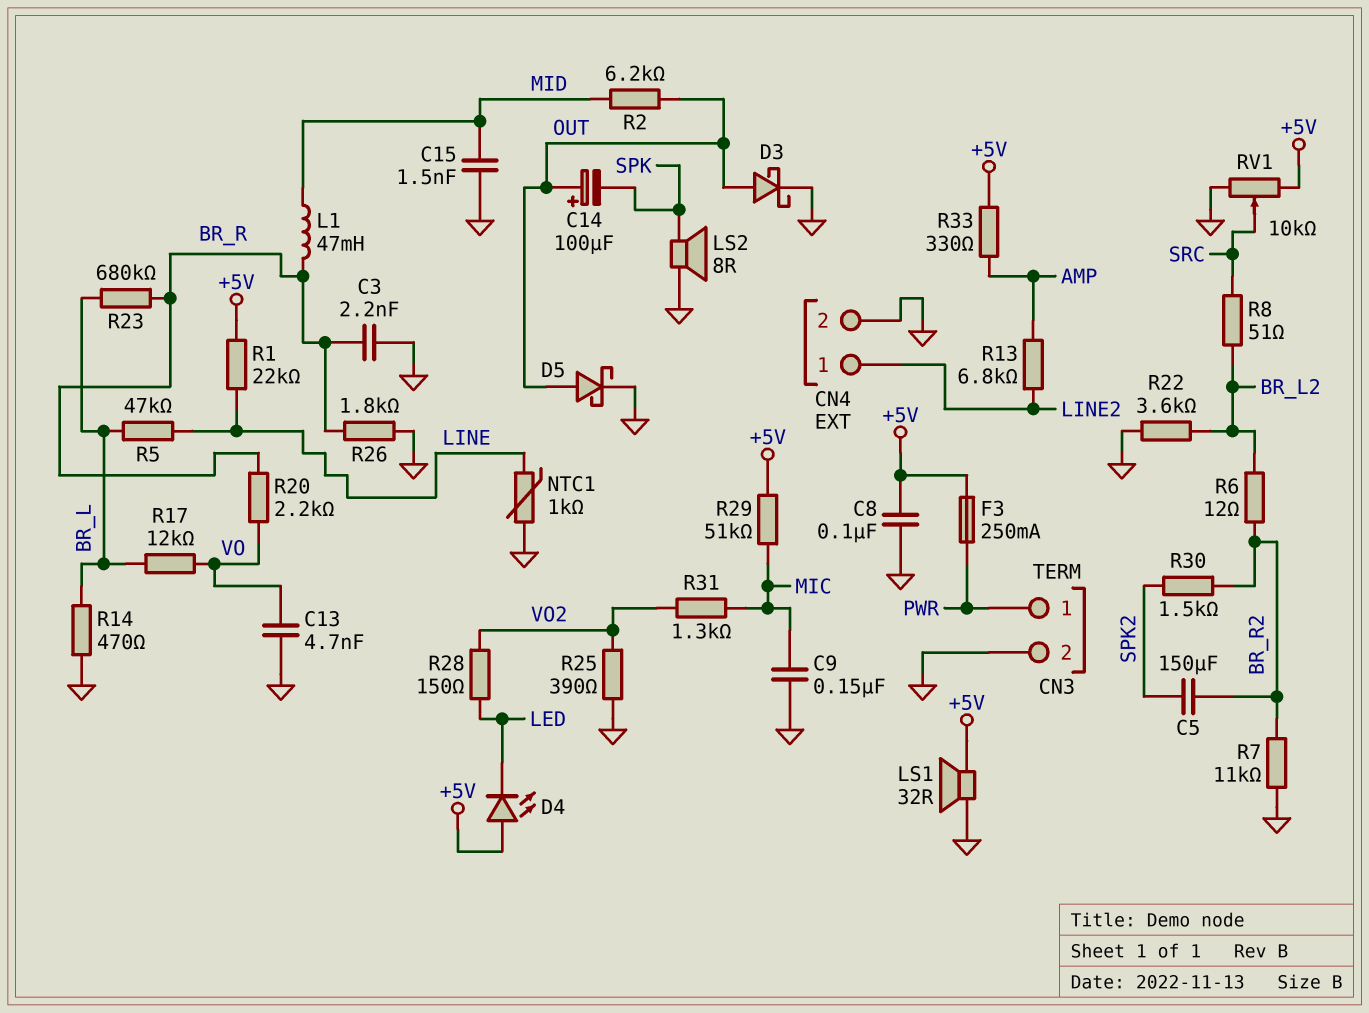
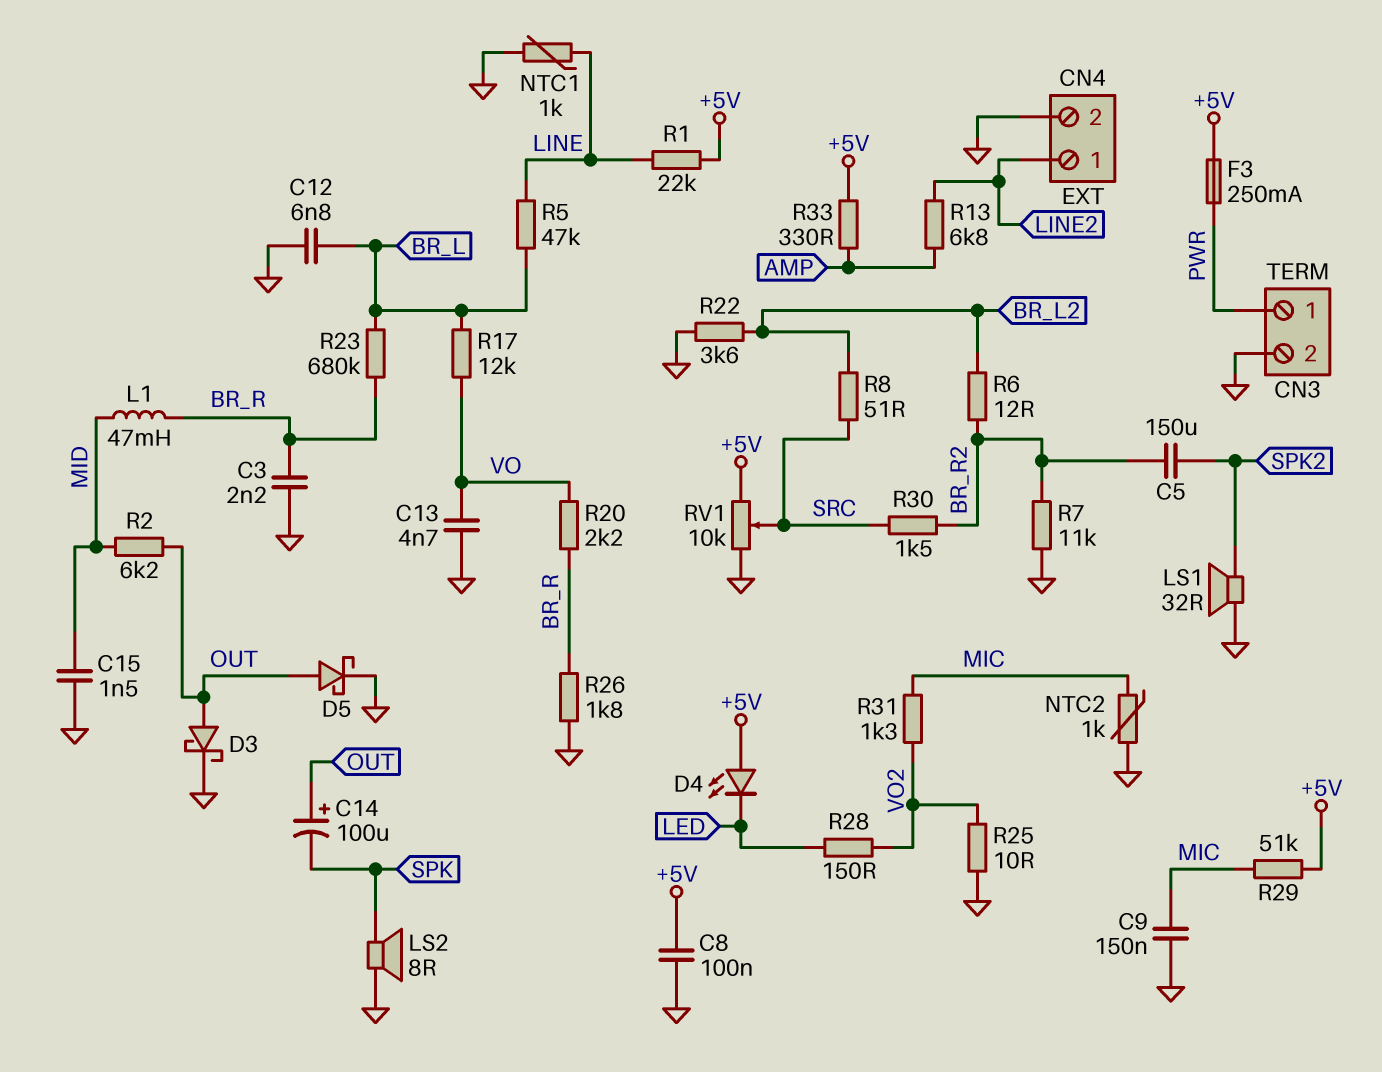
C12: none -> 6.8nF (BR_L, GND)
LS1: speaker 32R (+5V, GND) -> speaker 32R (GND, SPK2)
NTC2: none -> 1k (GND, MIC)
R14: 470 (BR_L, GND) -> none
R25: 390 (GND, VO2) -> 10 (GND, VO2)
R30: 1.5k (BR_R2, SPK2) -> 1.5k (BR_R2, SRC)

